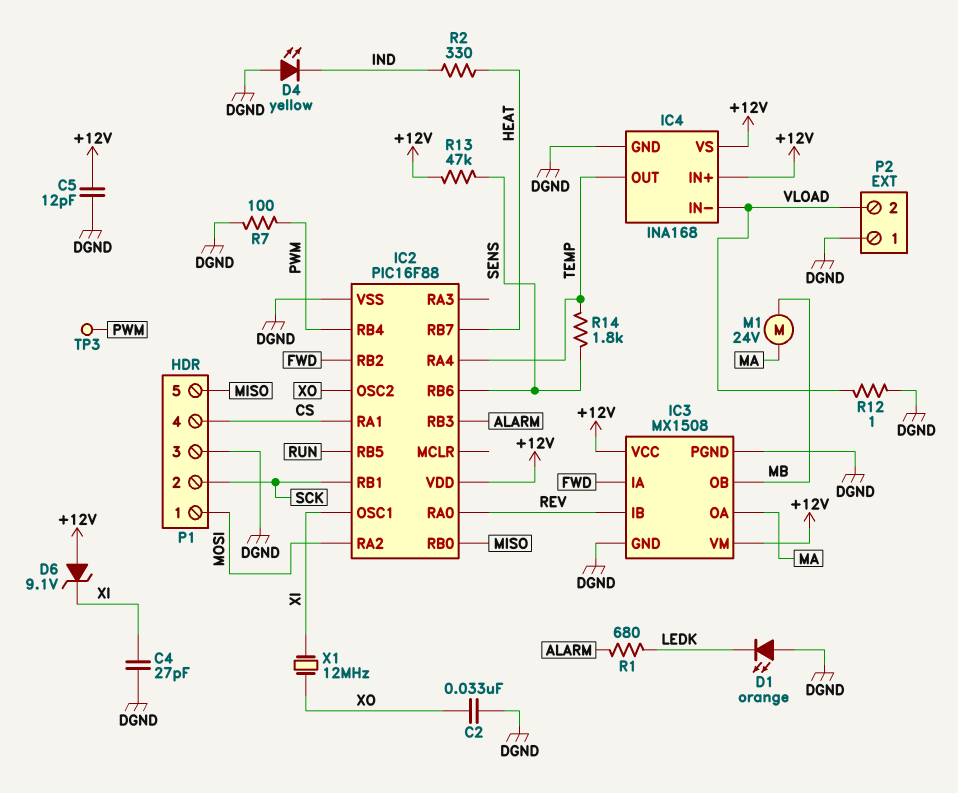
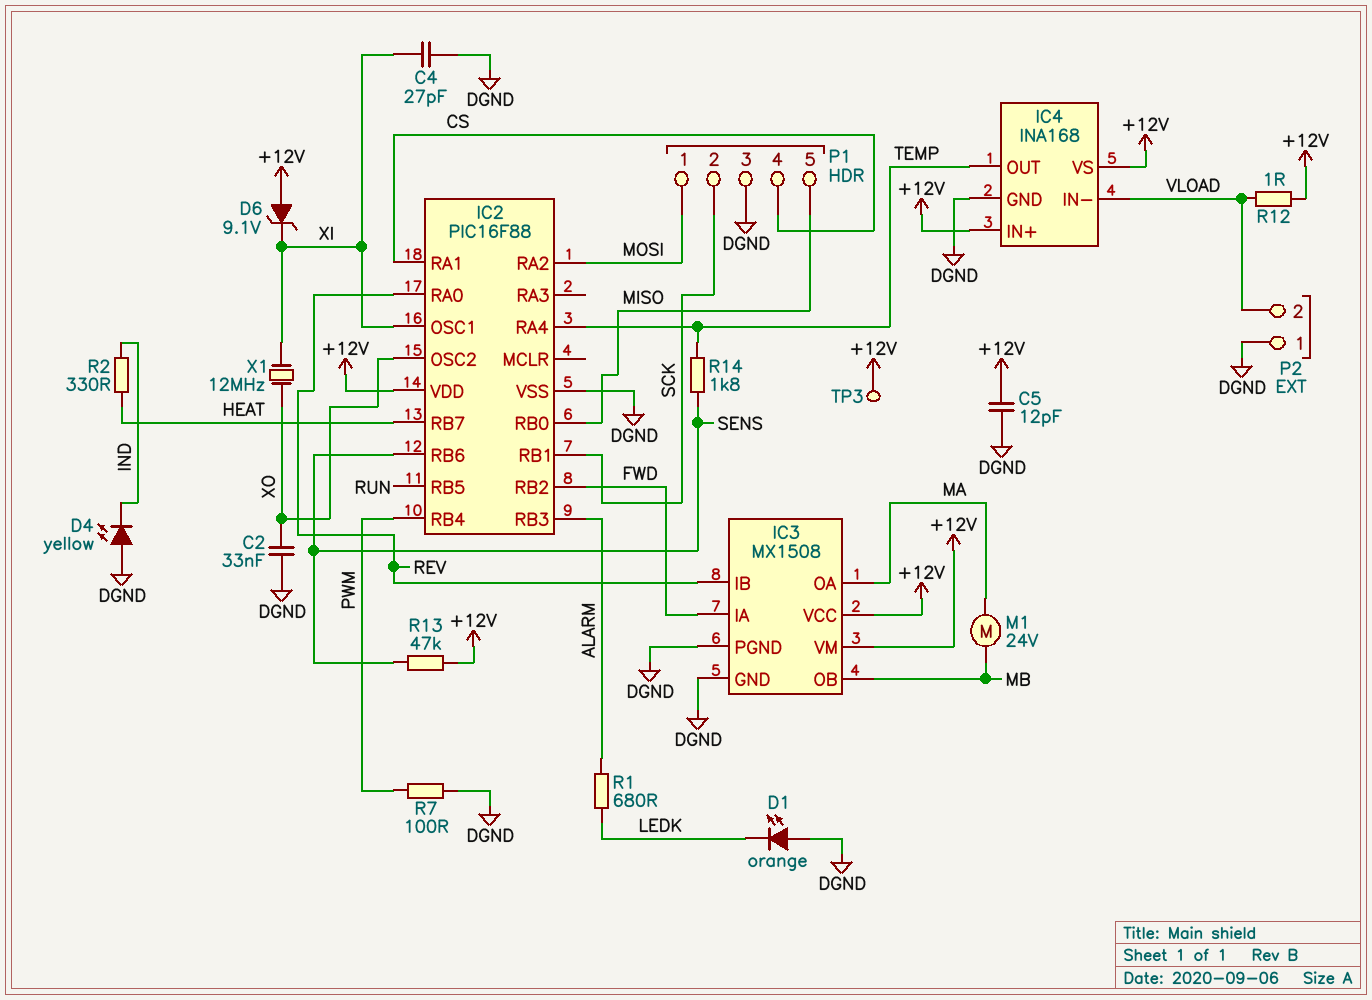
R12: 1 (DGND, VLOAD) -> 1 (+12V, VLOAD)
TP3: test point (PWM) -> test point (+12V)

